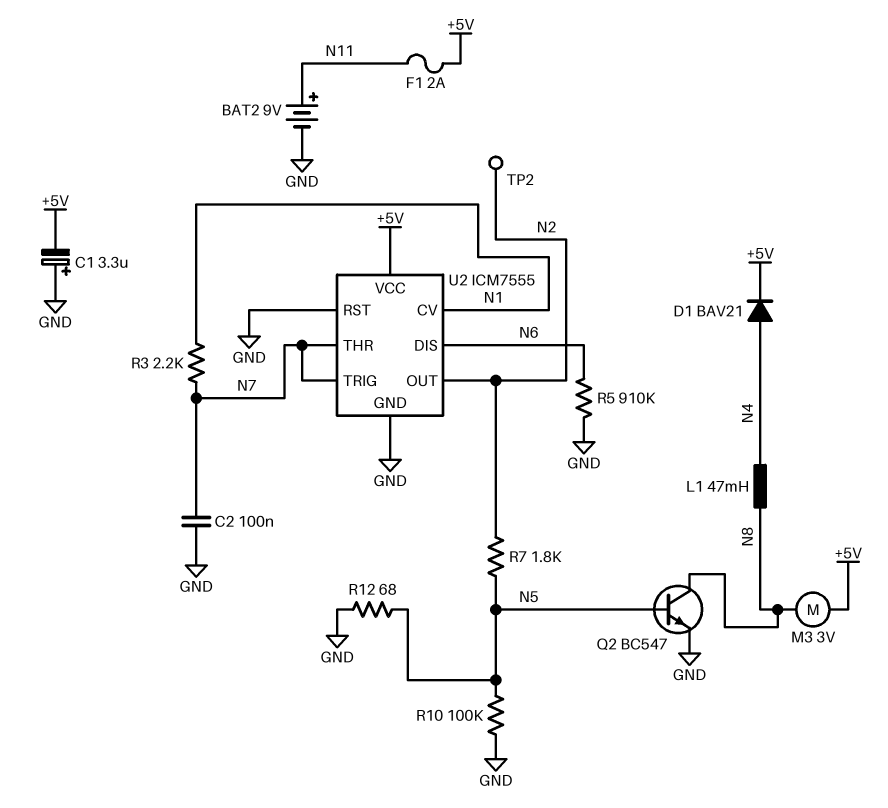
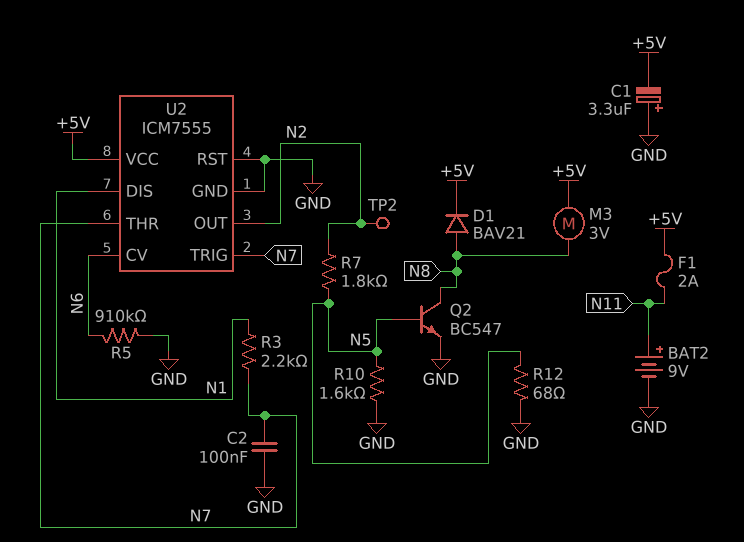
D1: diode BAV21 (A N4, K +5V) -> diode BAV21 (A N8, K +5V)
L1: 47mH (N4, N8) -> none
R10: 100k (GND, N5) -> 1.6k (GND, N5)
U2 pin CV: N1 -> N6
U2 pin DIS: N6 -> N1

